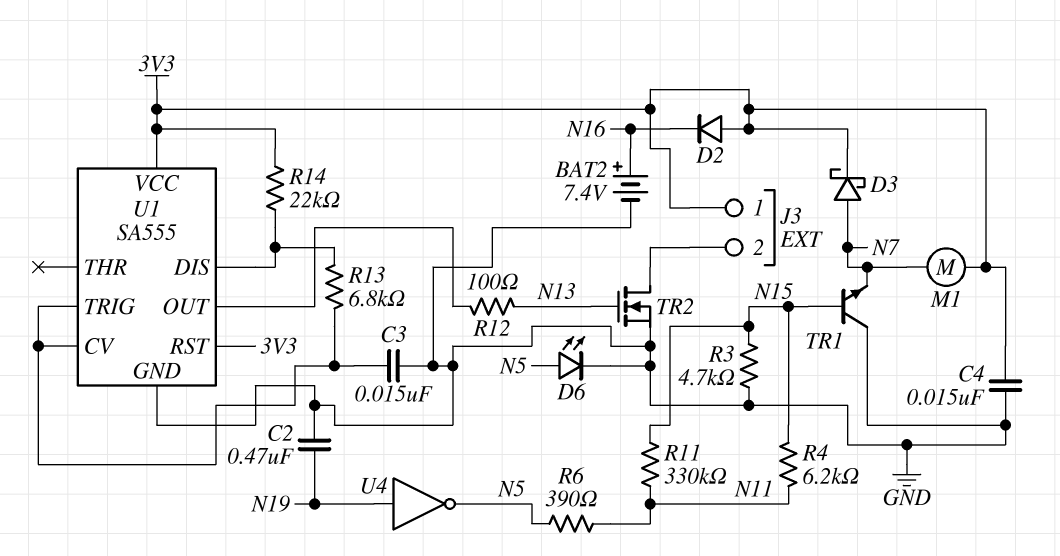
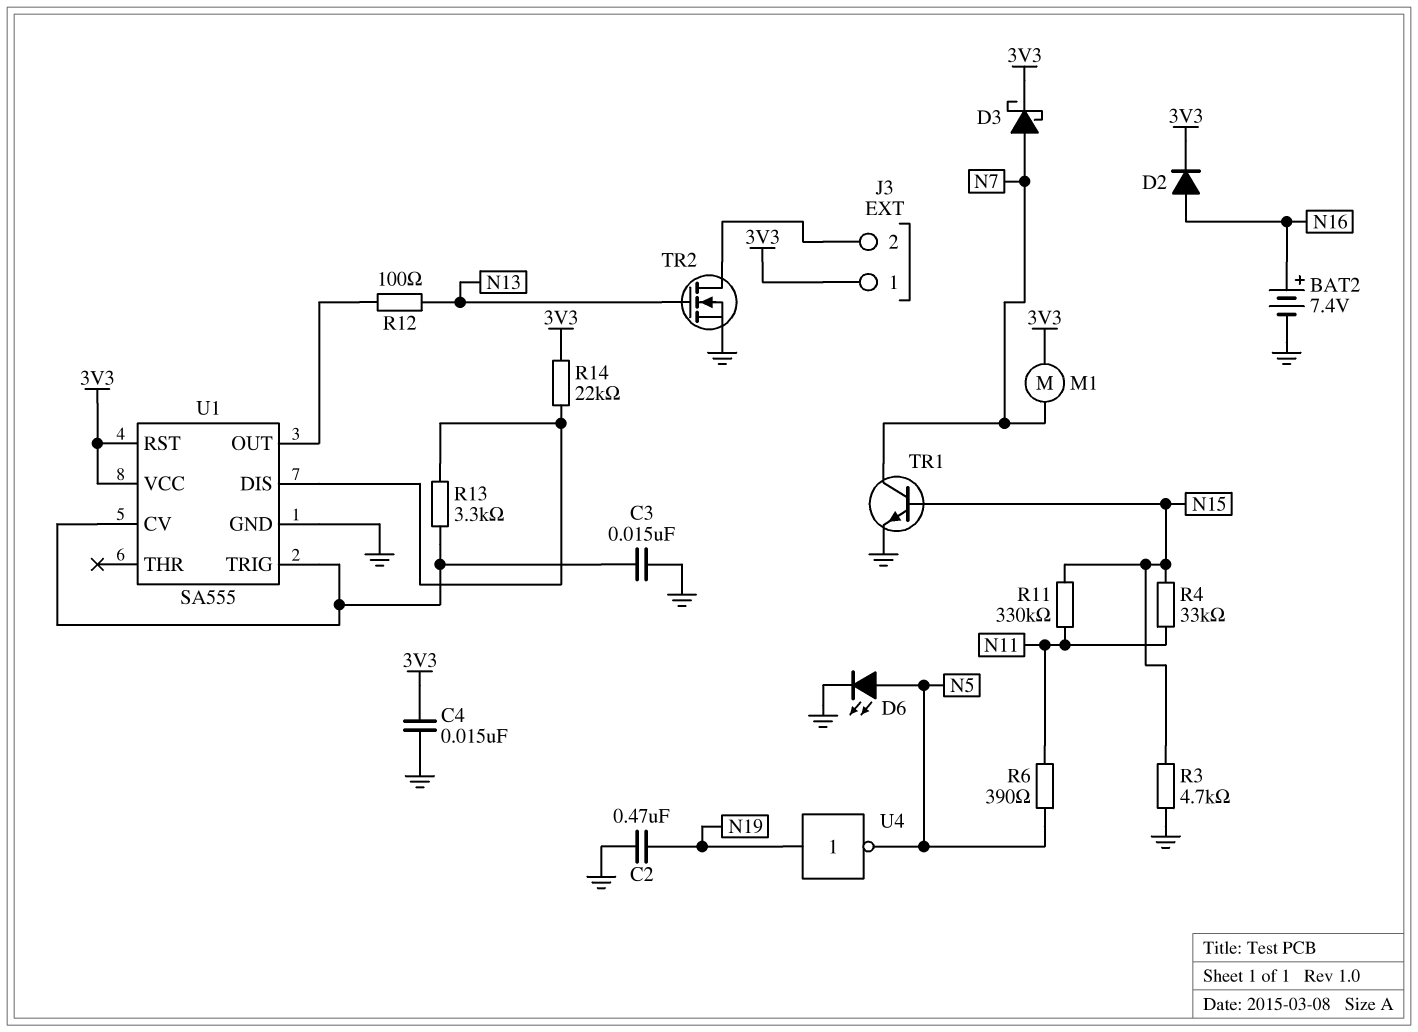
D2: diode (A 3V3, K N16) -> diode (A N16, K 3V3)
R4: 6.2k (N11, N15) -> 33k (N11, N15)
R13: 6.8k (U1/CV, U1/DIS) -> 3.3k (U1/CV, U1/DIS)
TR1: NPN (B N15, C GND, E N7) -> NPN (B N15, C N7, E GND)

